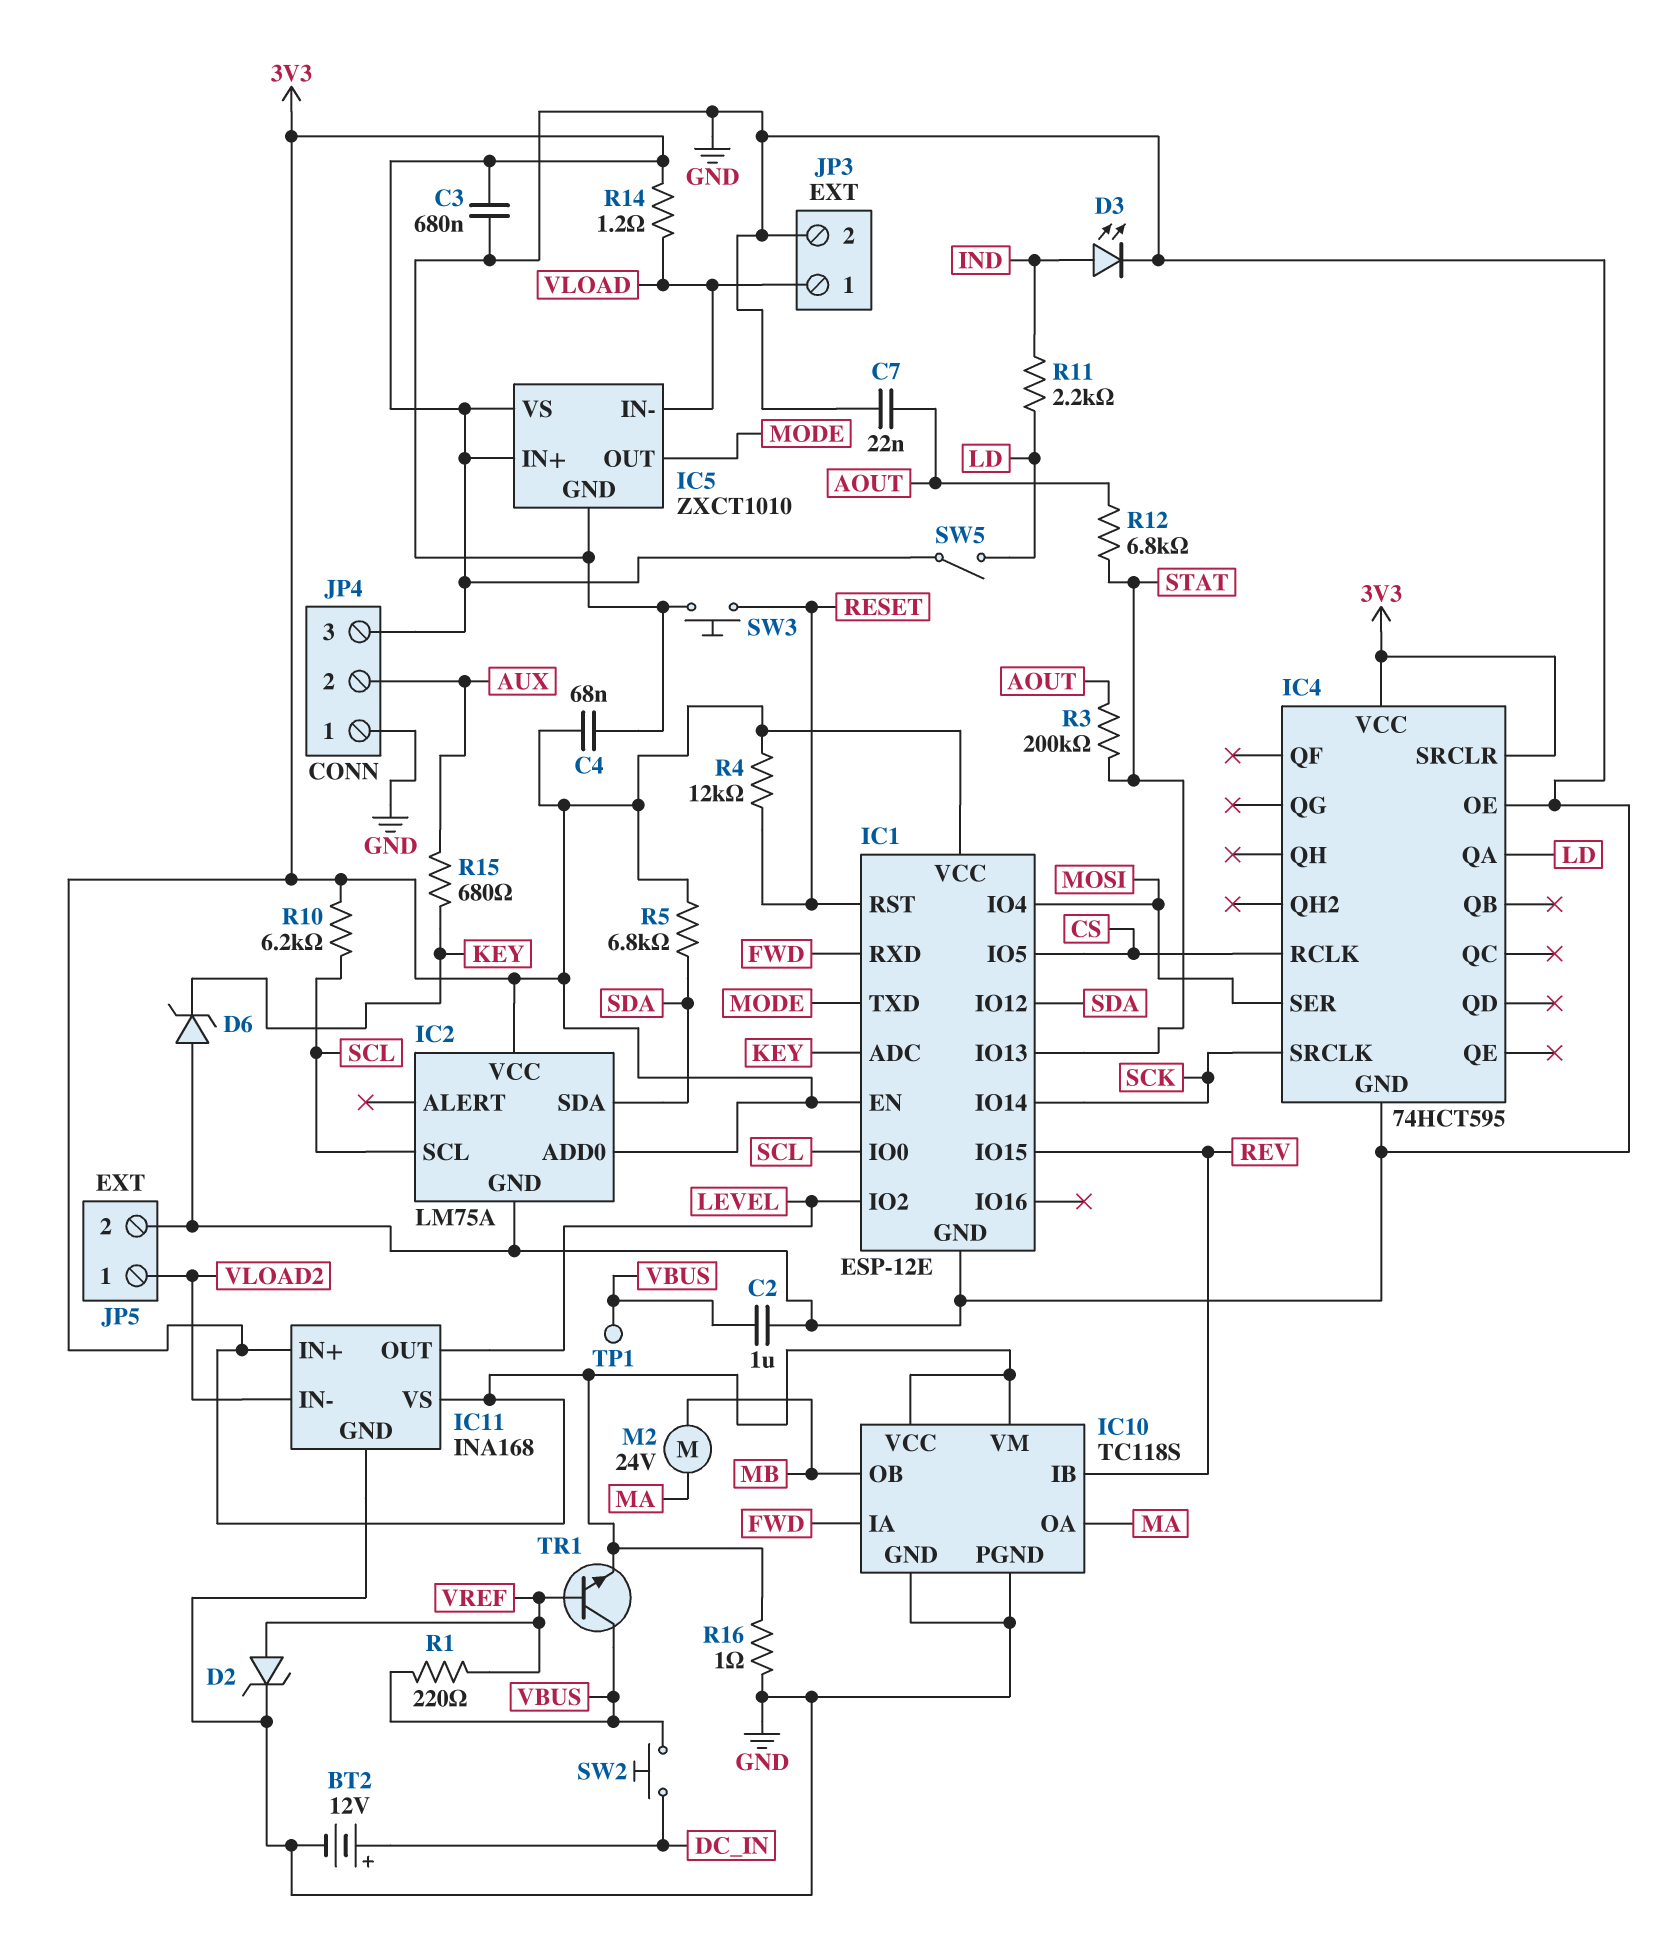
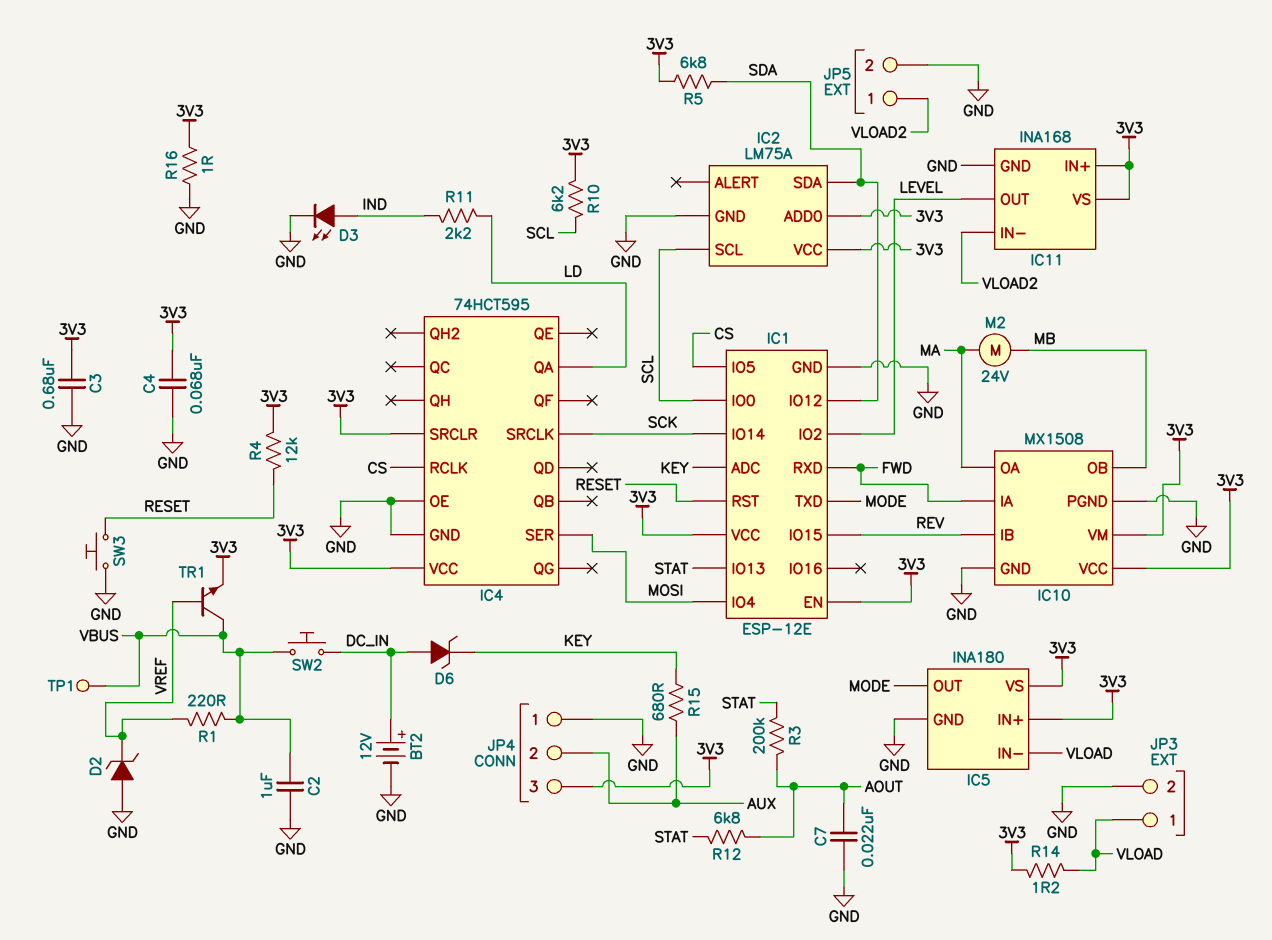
D2: zener (A VREF, K GND) -> zener (A GND, K VREF)
D6: zener (A GND, K KEY) -> zener (A DC_IN, K KEY)
IC5: ZXCT1010 -> INA180
IC10: TC118S -> MX1508
SW5: switch (3V3, LD) -> none

